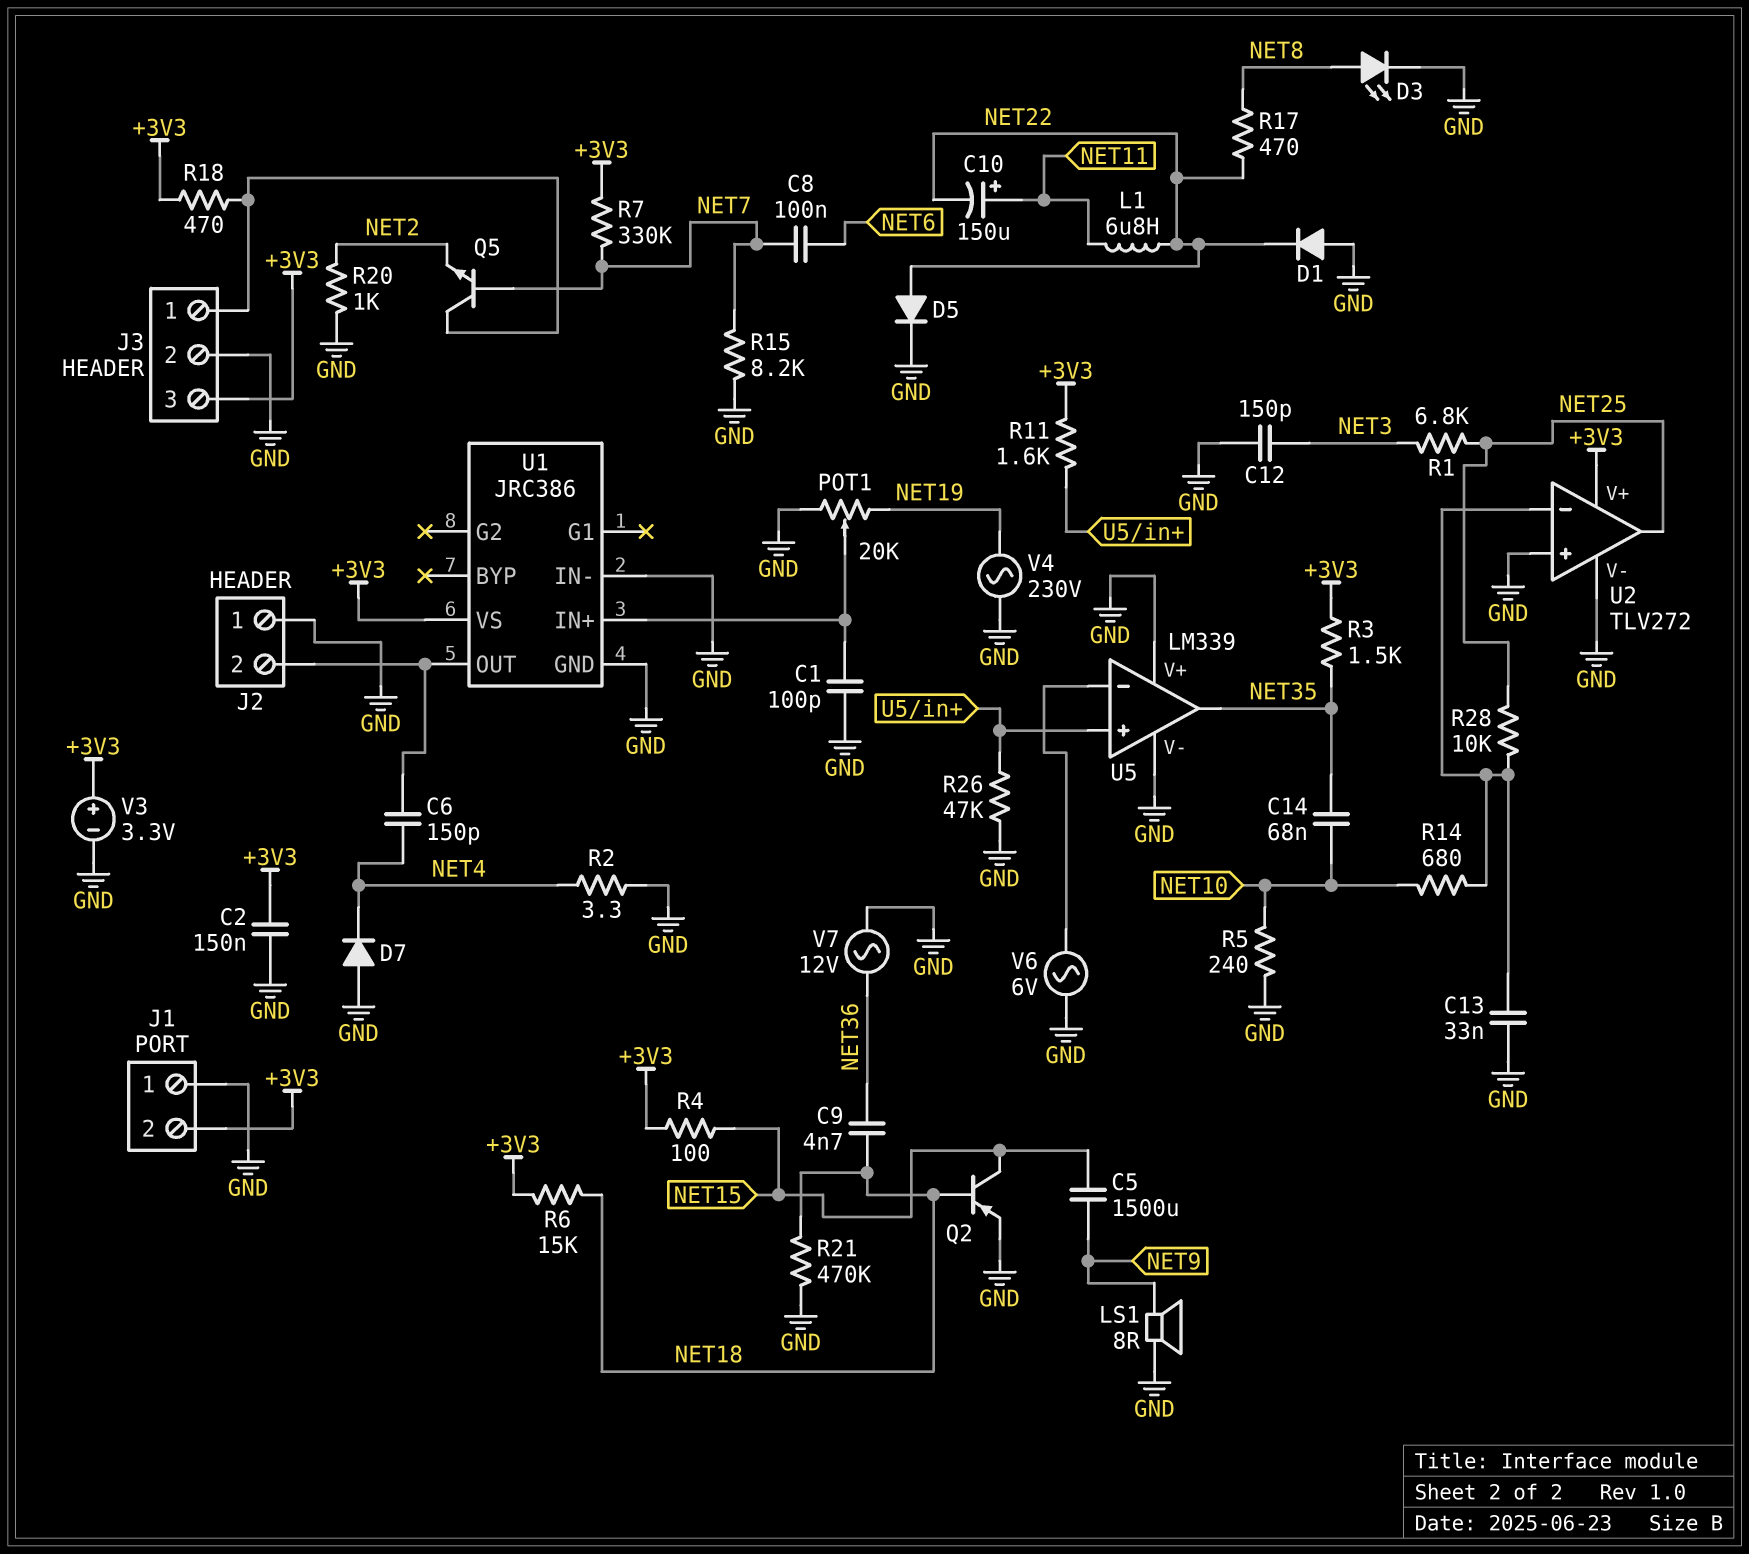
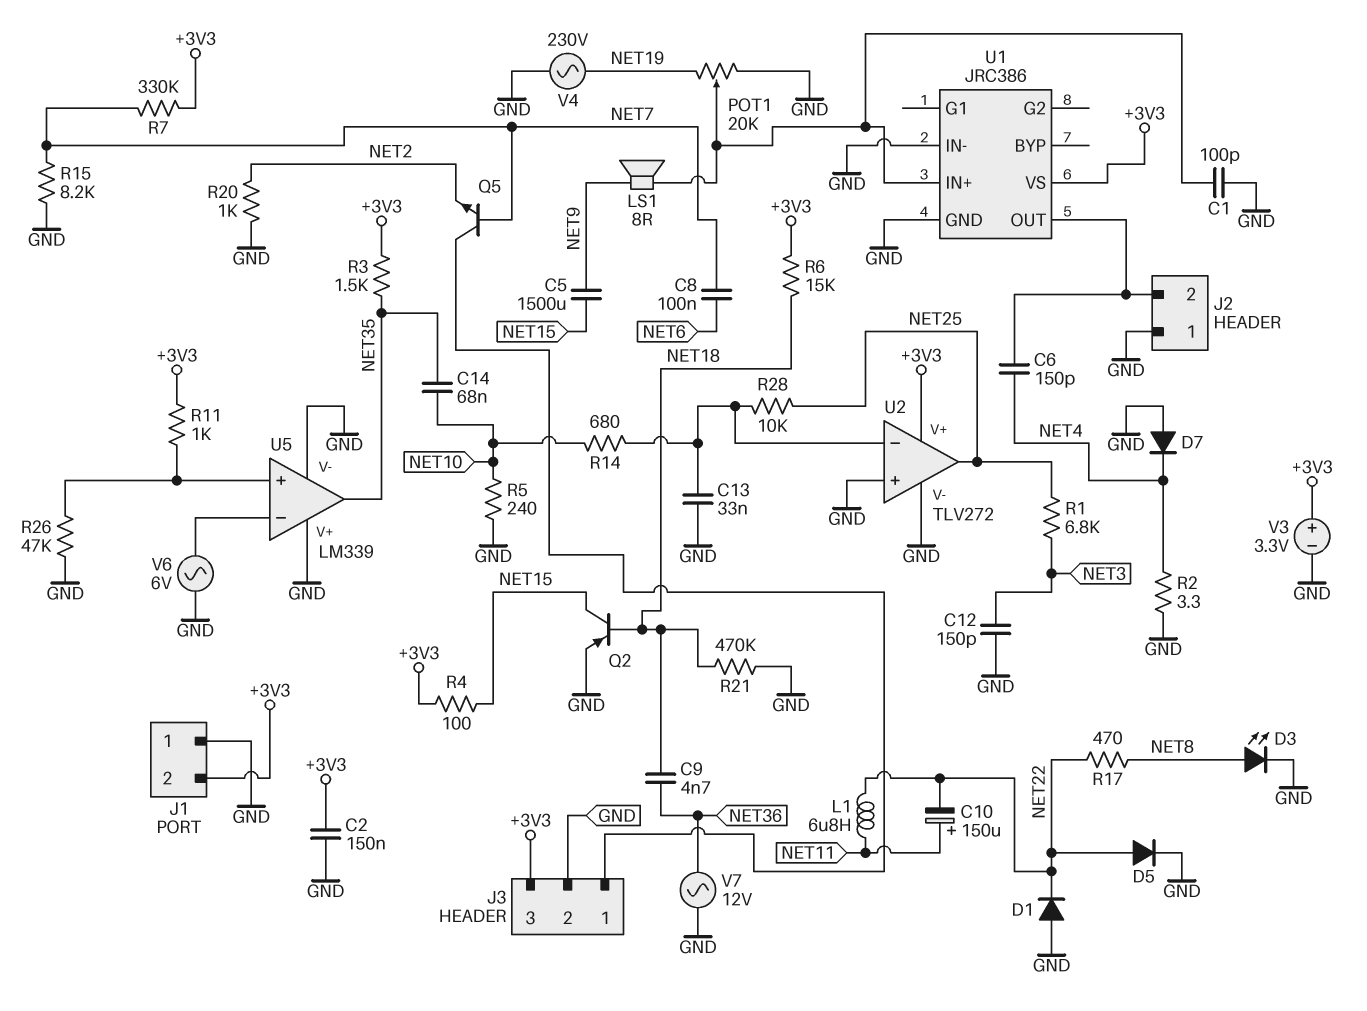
LS1: speaker 8R (GND, NET9) -> speaker 8R (NET9, U1/IN+)
R11: 1.6k (+3V3, U5/in+) -> 1k (+3V3, U5/in+)
R18: 470 (+3V3, J3/1) -> none

